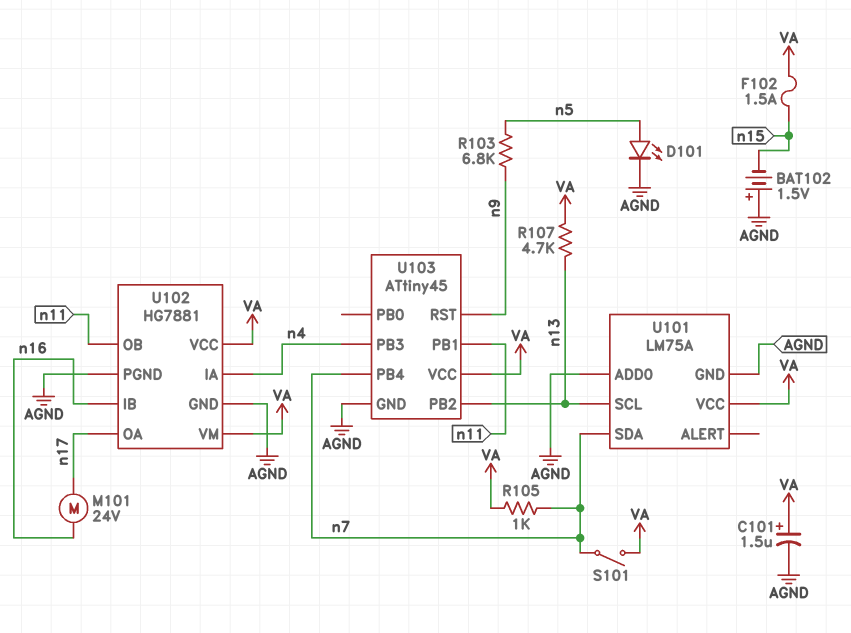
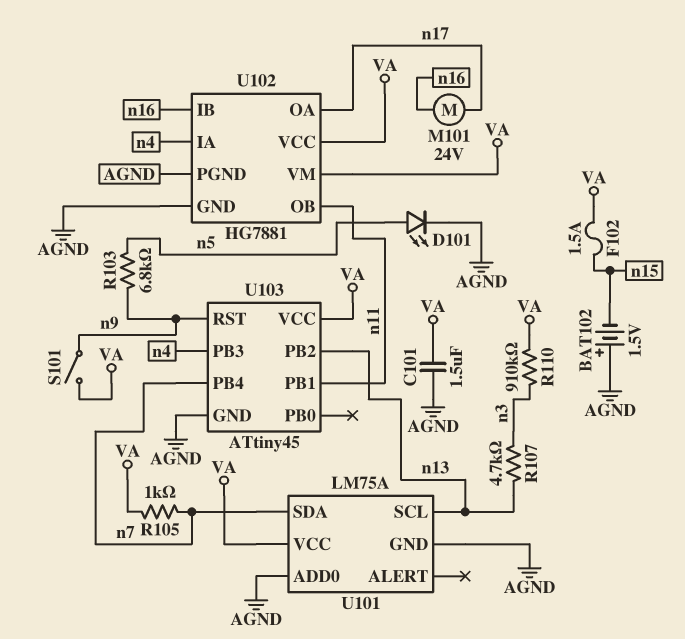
C101: 1.5uF (plus VA, minus AGND) -> 1.5uF (AGND, VA)
R107: 4.7k (VA, n13) -> 4.7k (n3, n13)
R110: none -> 910k (VA, n3)
S101: switch (VA, n7) -> switch (VA, n9)

